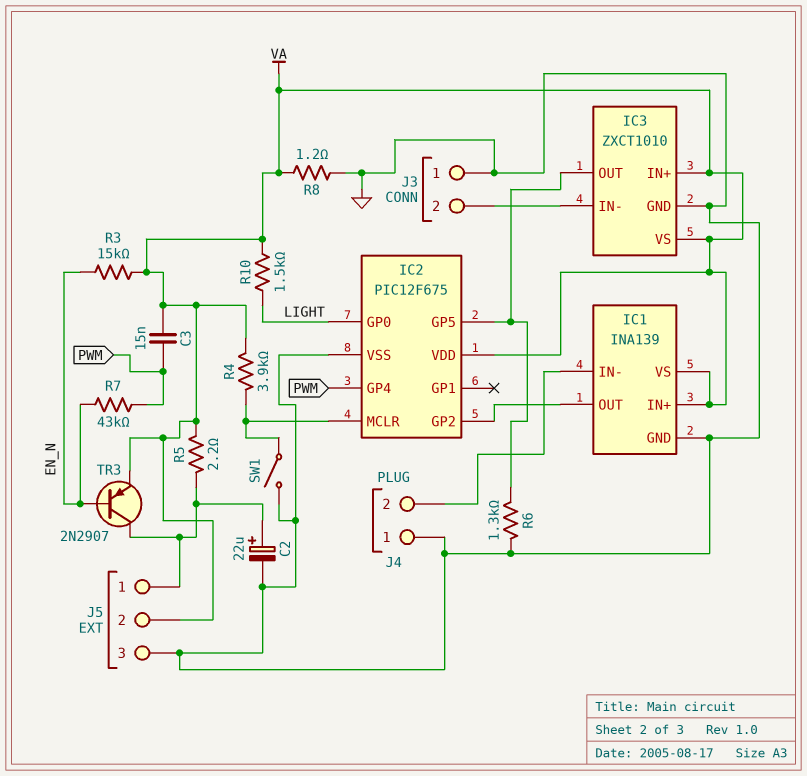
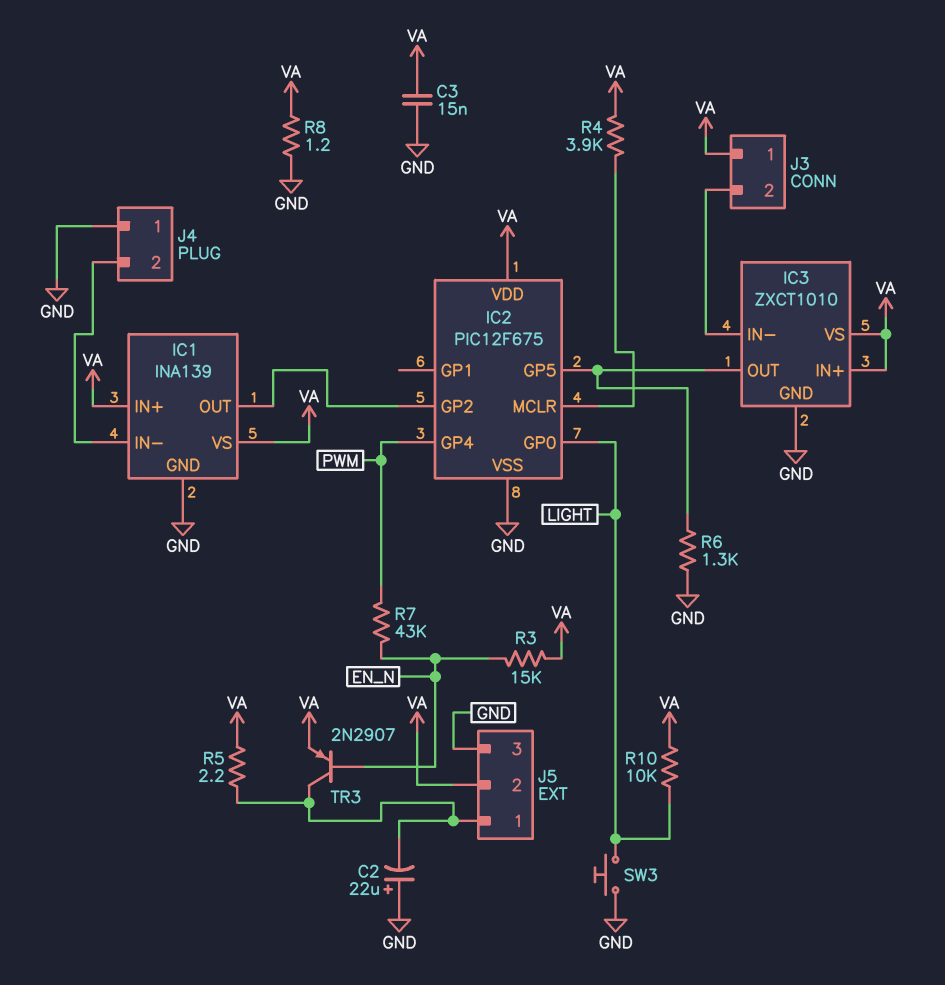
C2: 22uF (plus J5/1, minus GND) -> 22uF (plus GND, minus J5/1)
C3: 15nF (PWM, VA) -> 15nF (GND, VA)
J3 pin 1: GND -> VA
R10: 1.5k (LIGHT, VA) -> 10k (LIGHT, VA)
SW1: switch (GND, IC2/MCLR) -> none
SW3: none -> button (GND, LIGHT)

